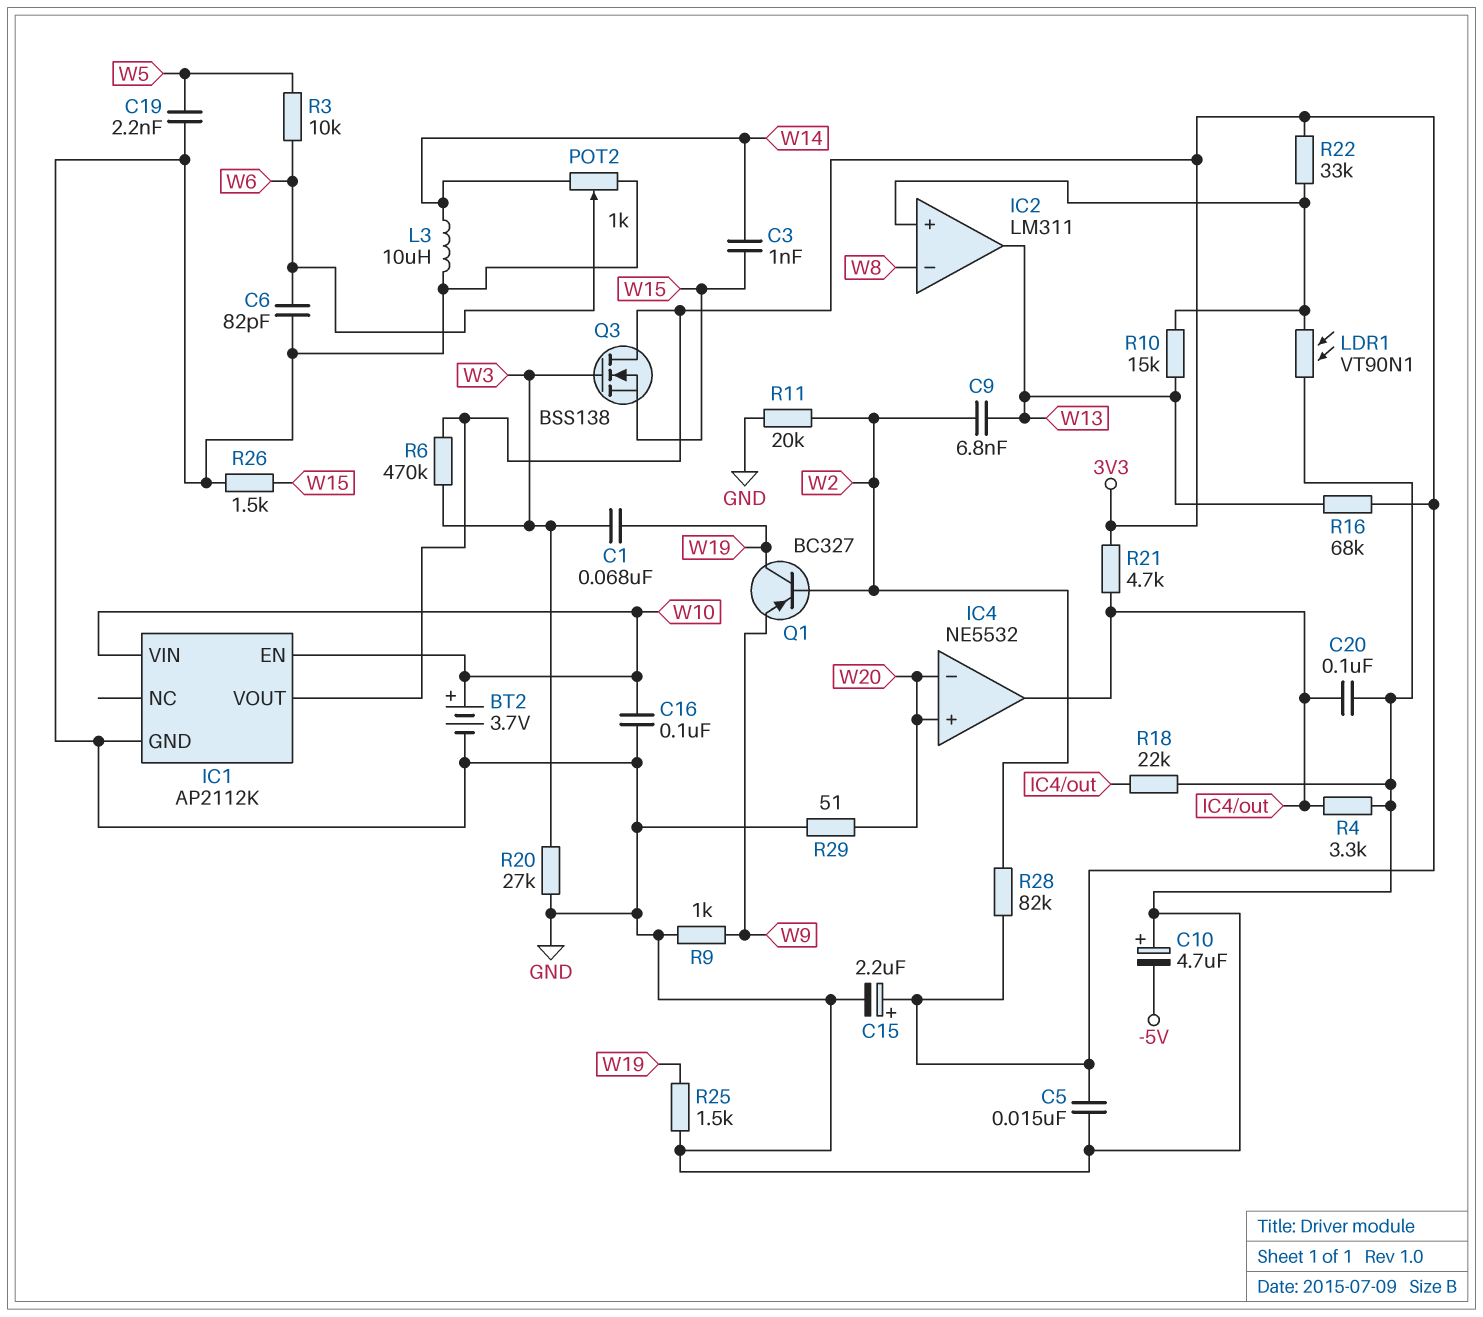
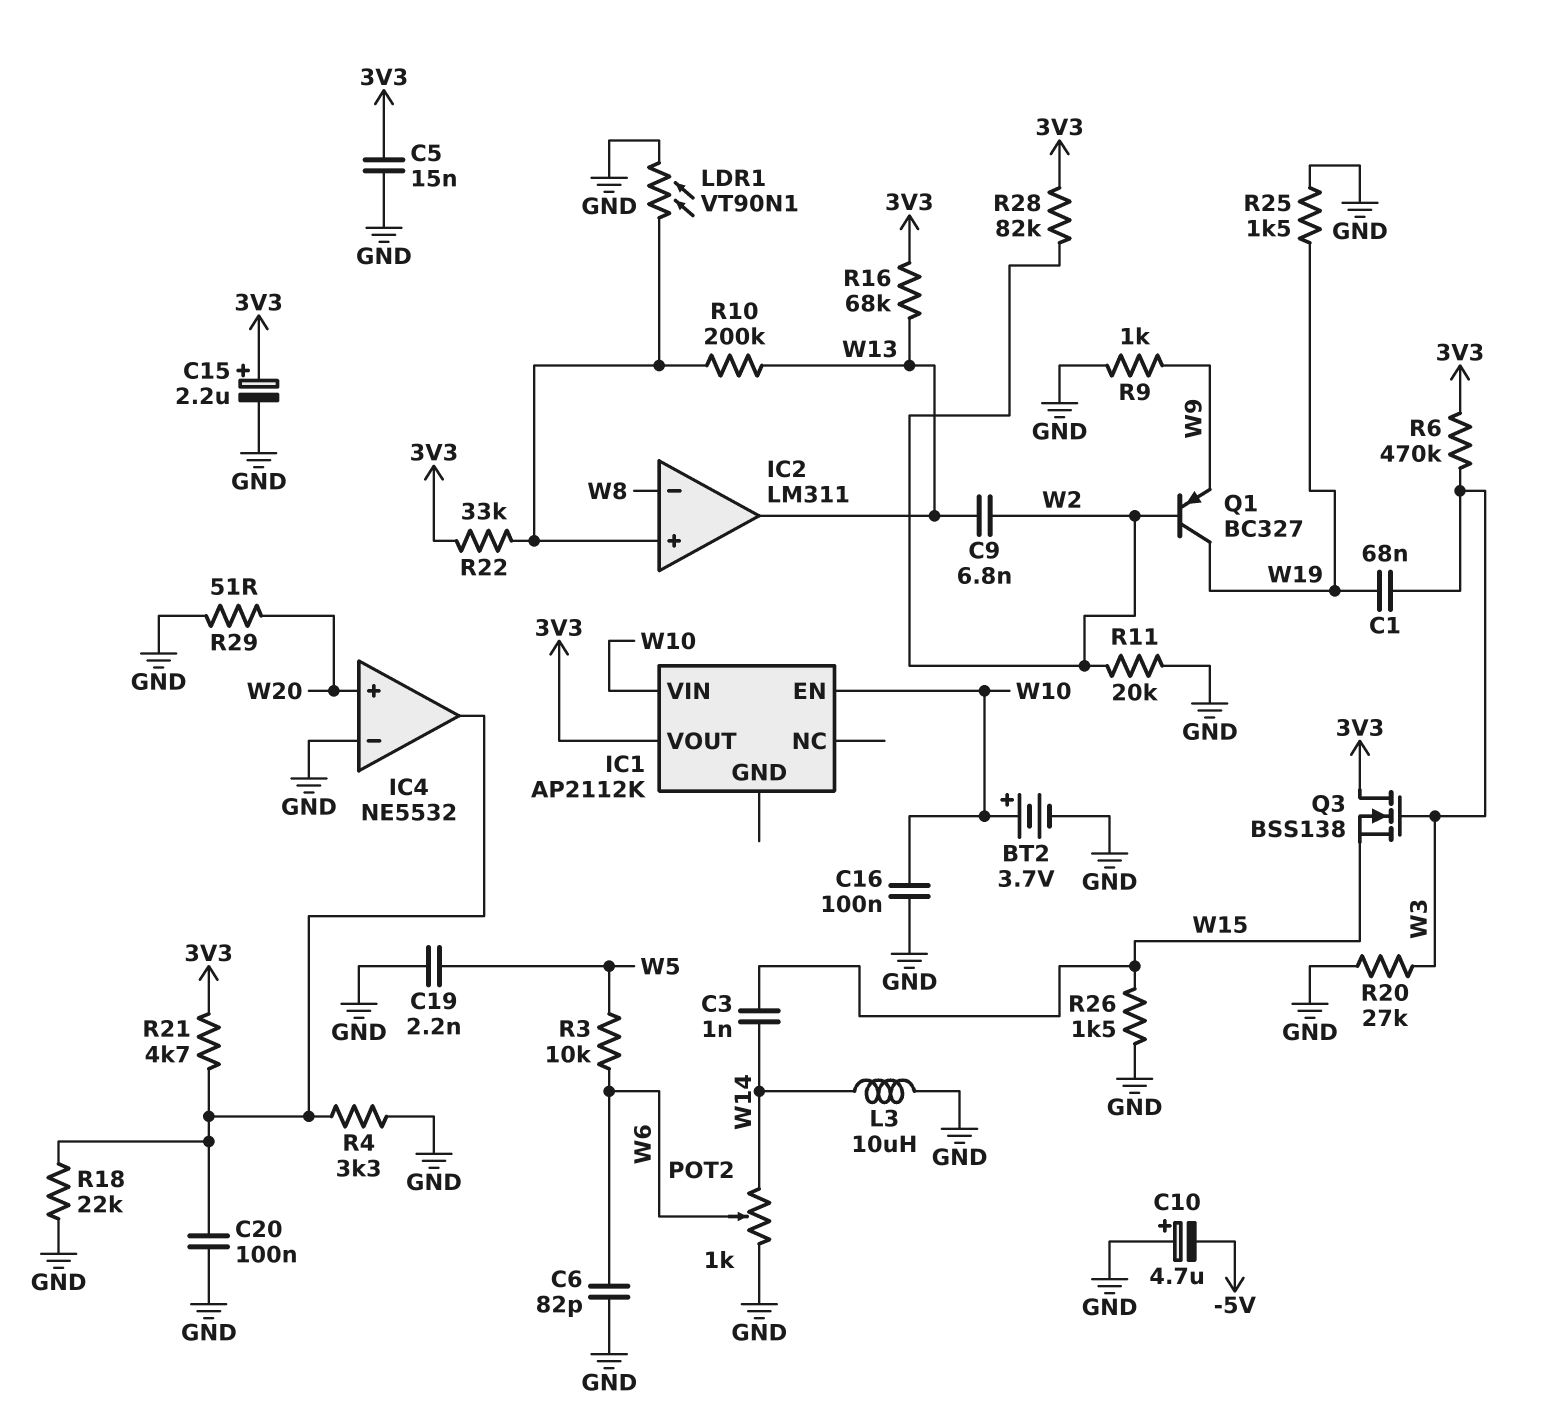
IC1 pin GND: GND -> none
IC4 pin in-: W20 -> GND
R10: 15k (IC2/in+, W13) -> 200k (IC2/in+, W13)

